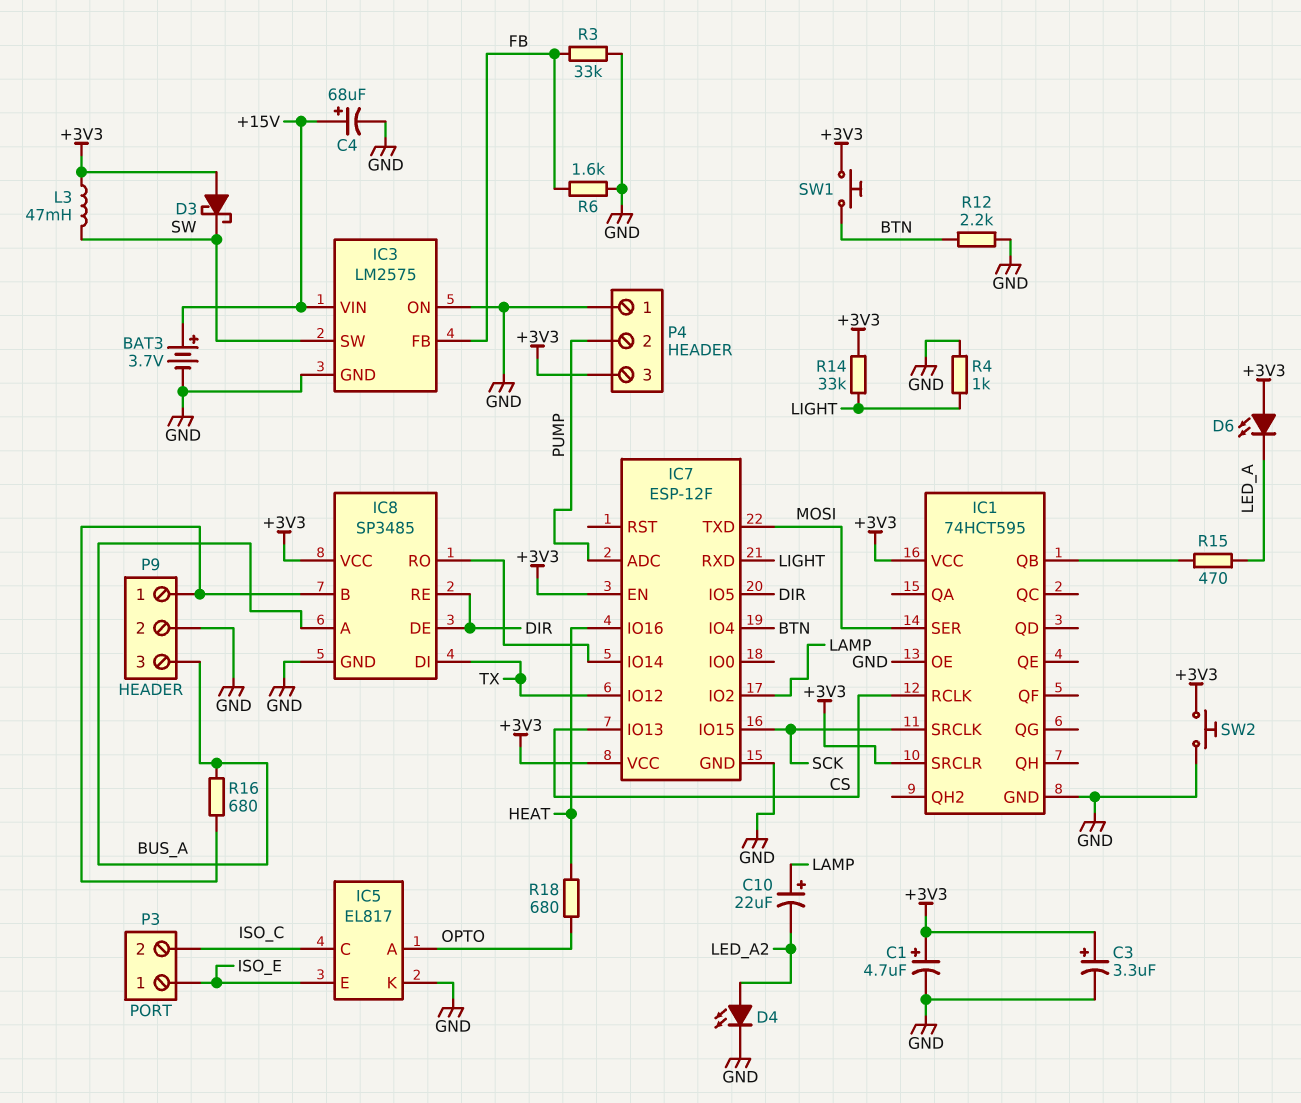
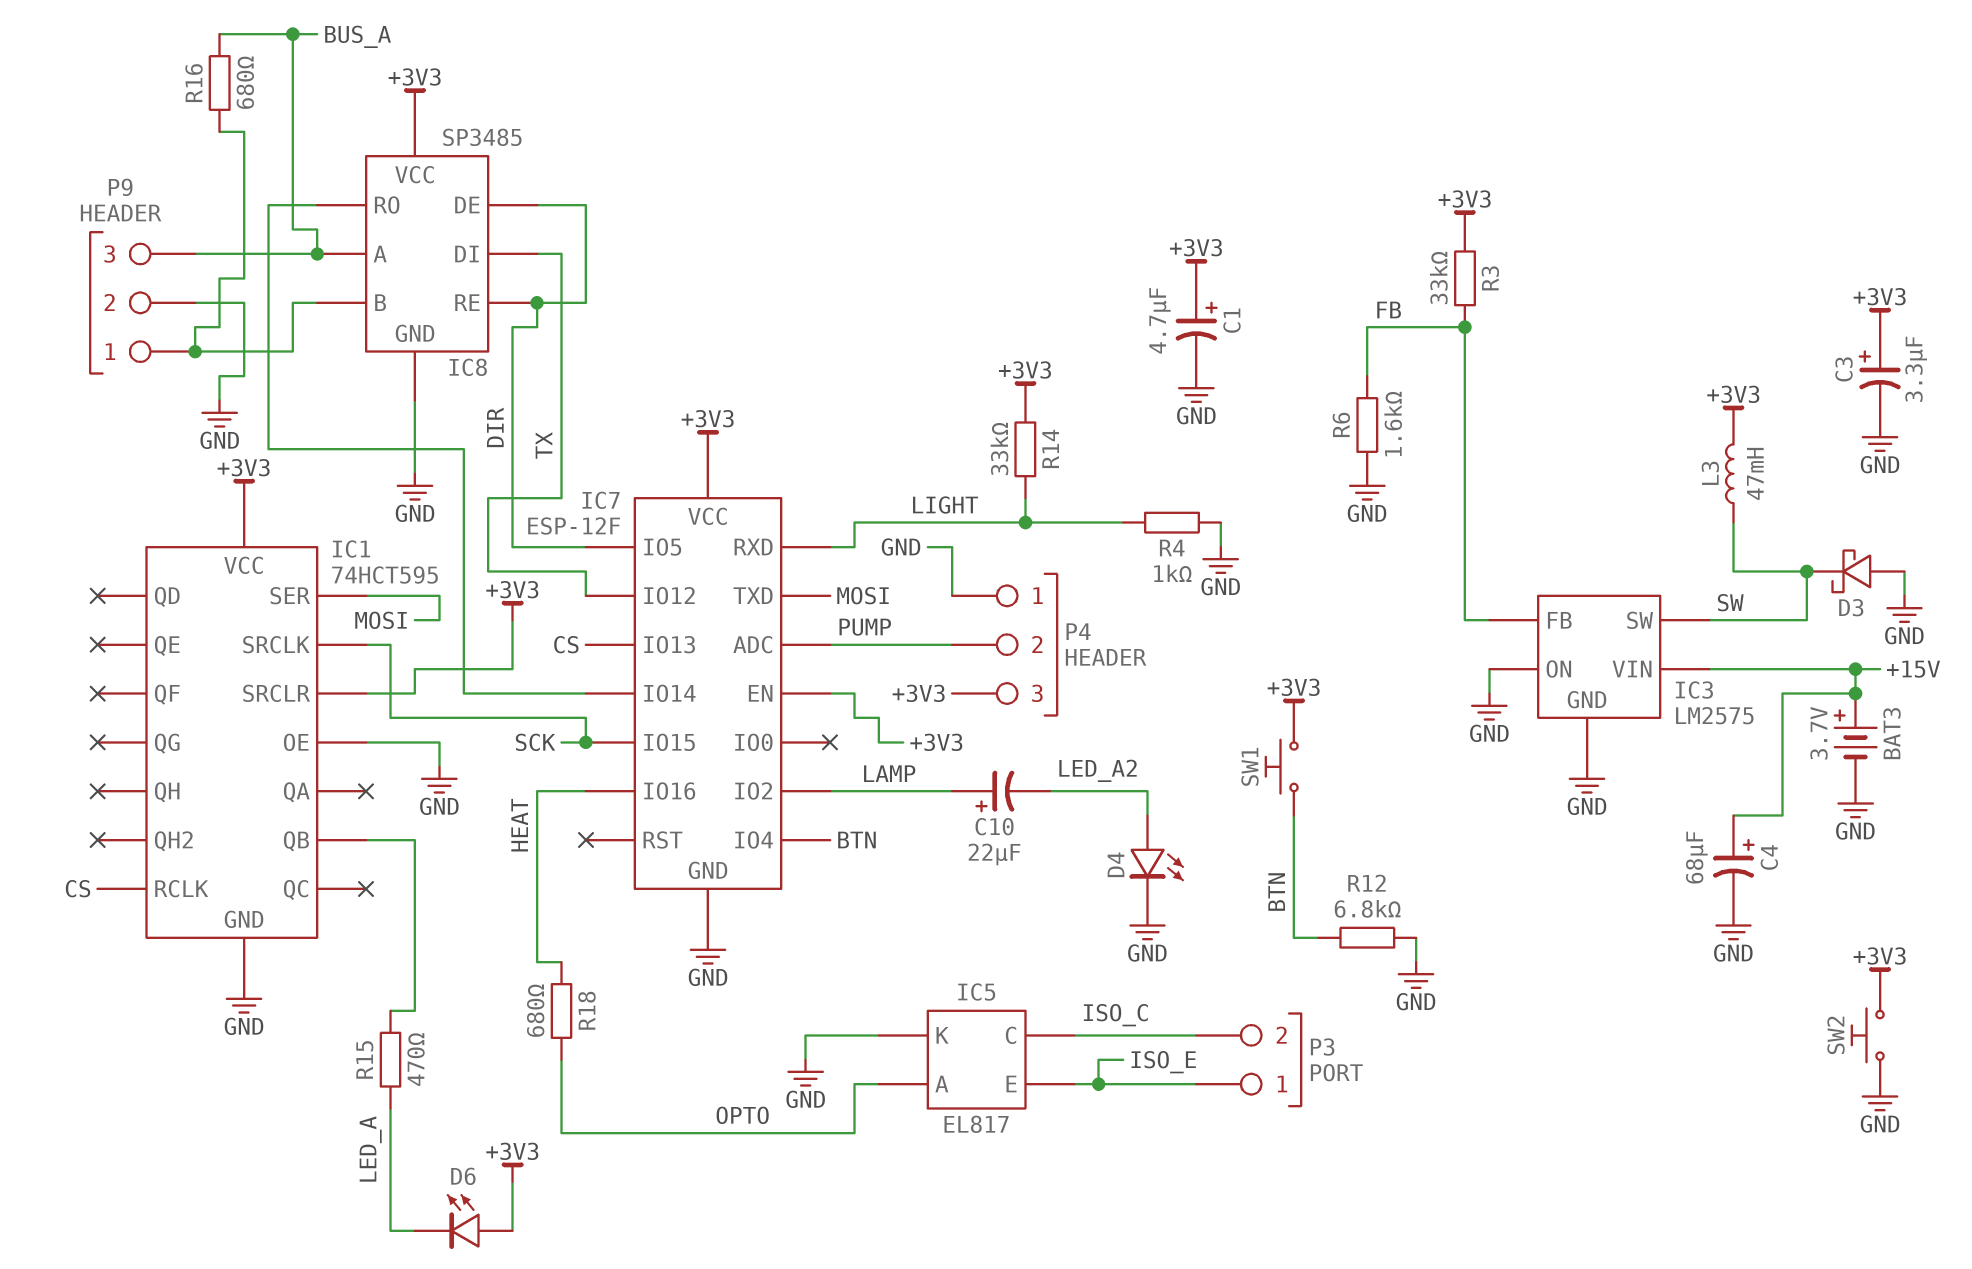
D3: schottky (A +3V3, K SW) -> schottky (A GND, K SW)
R3: 33k (FB, GND) -> 33k (+3V3, FB)
R12: 2.2k (BTN, GND) -> 6.8k (BTN, GND)

